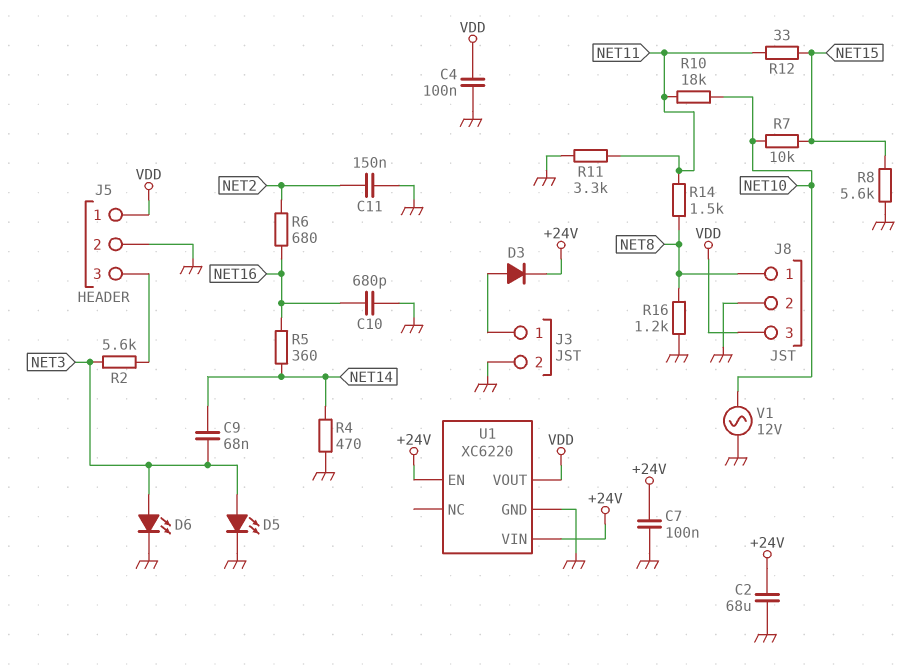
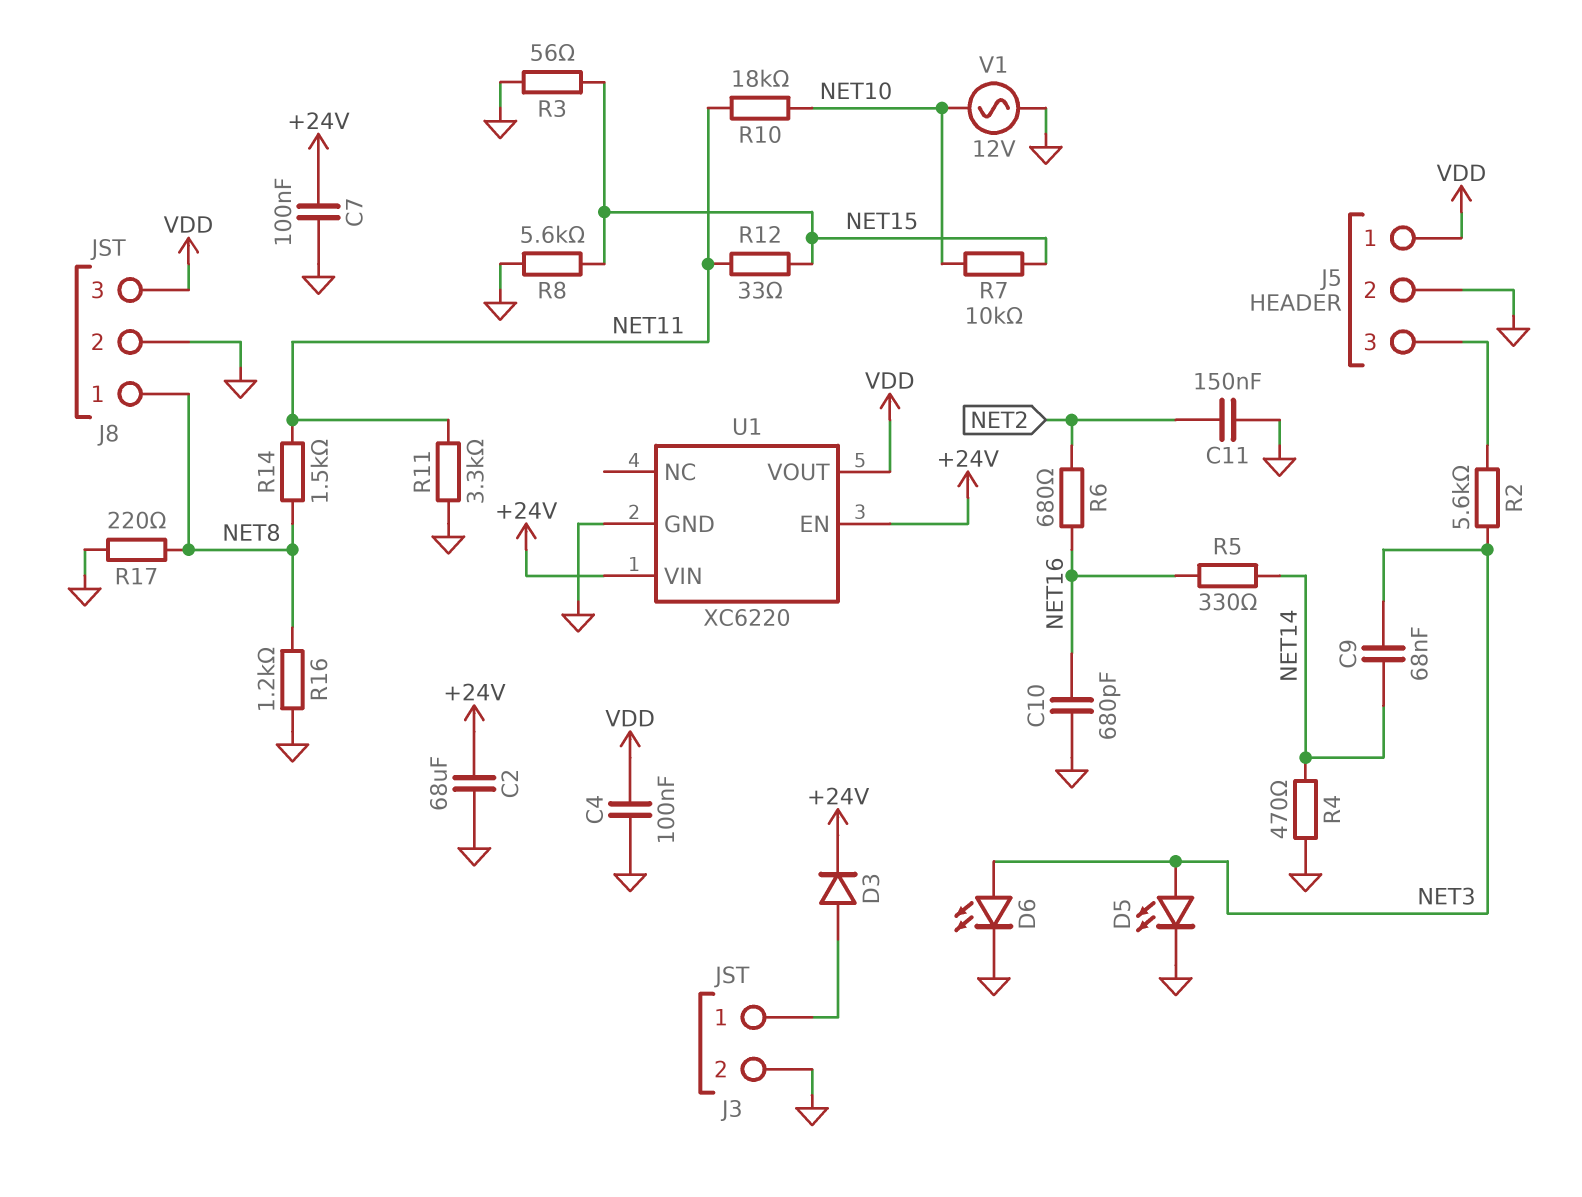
R3: none -> 56 (GND, NET15)
R5: 360 (NET14, NET16) -> 330 (NET14, NET16)
R17: none -> 220 (GND, NET8)

